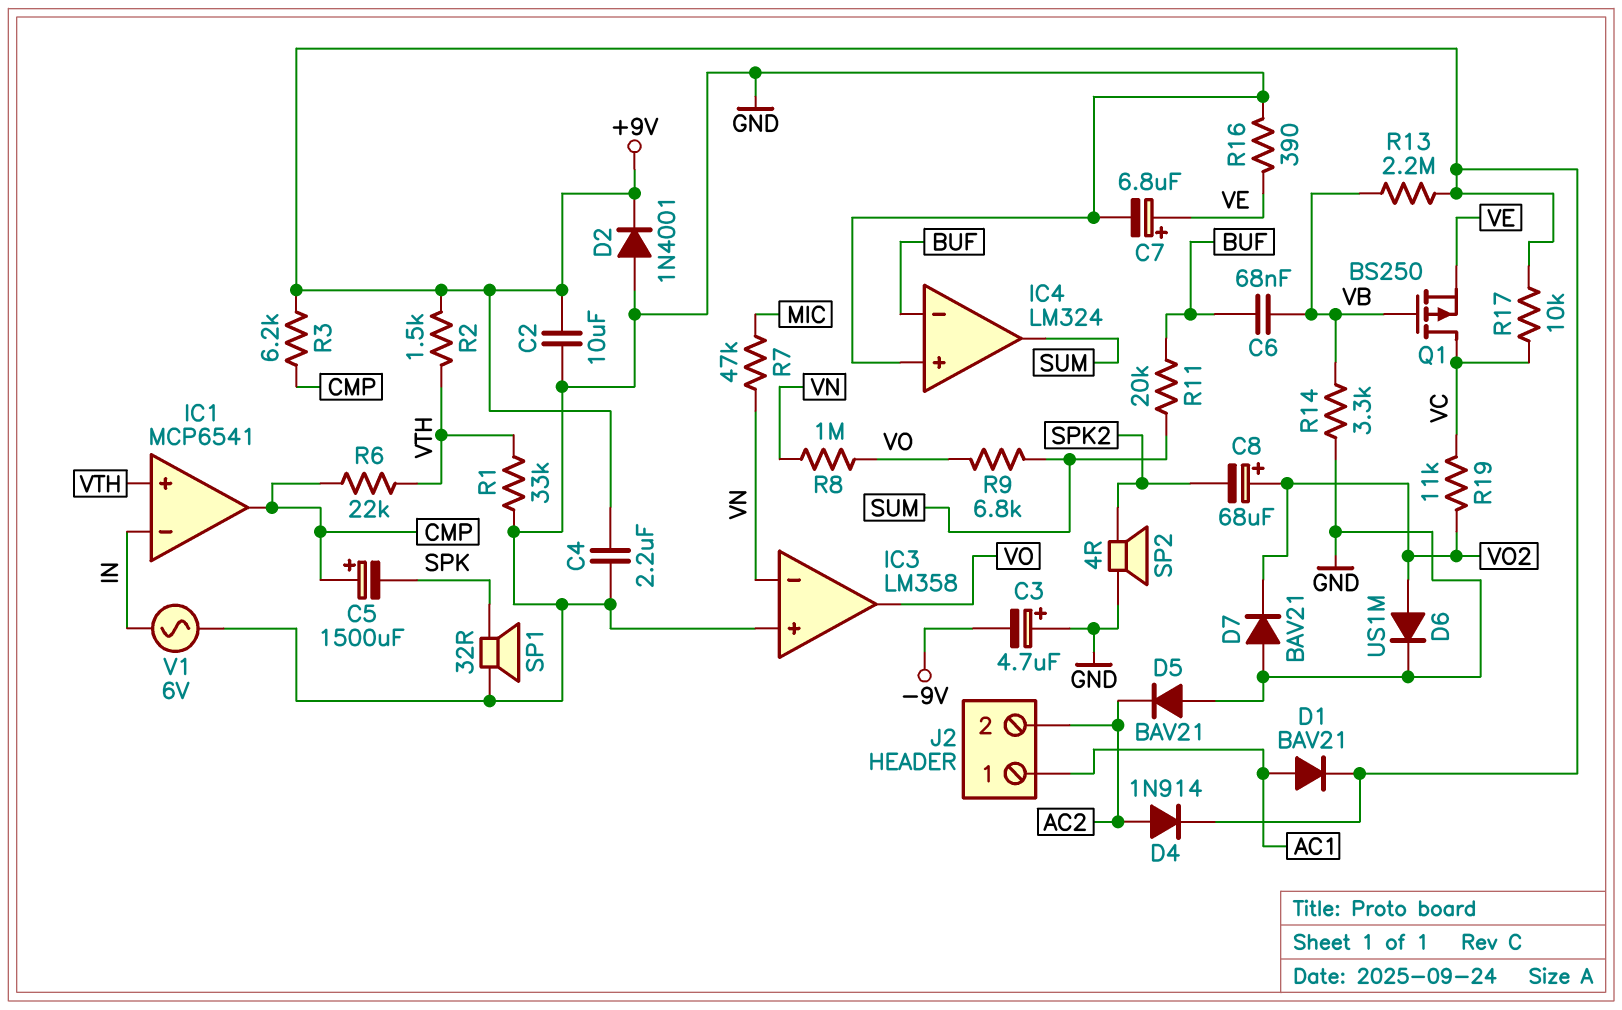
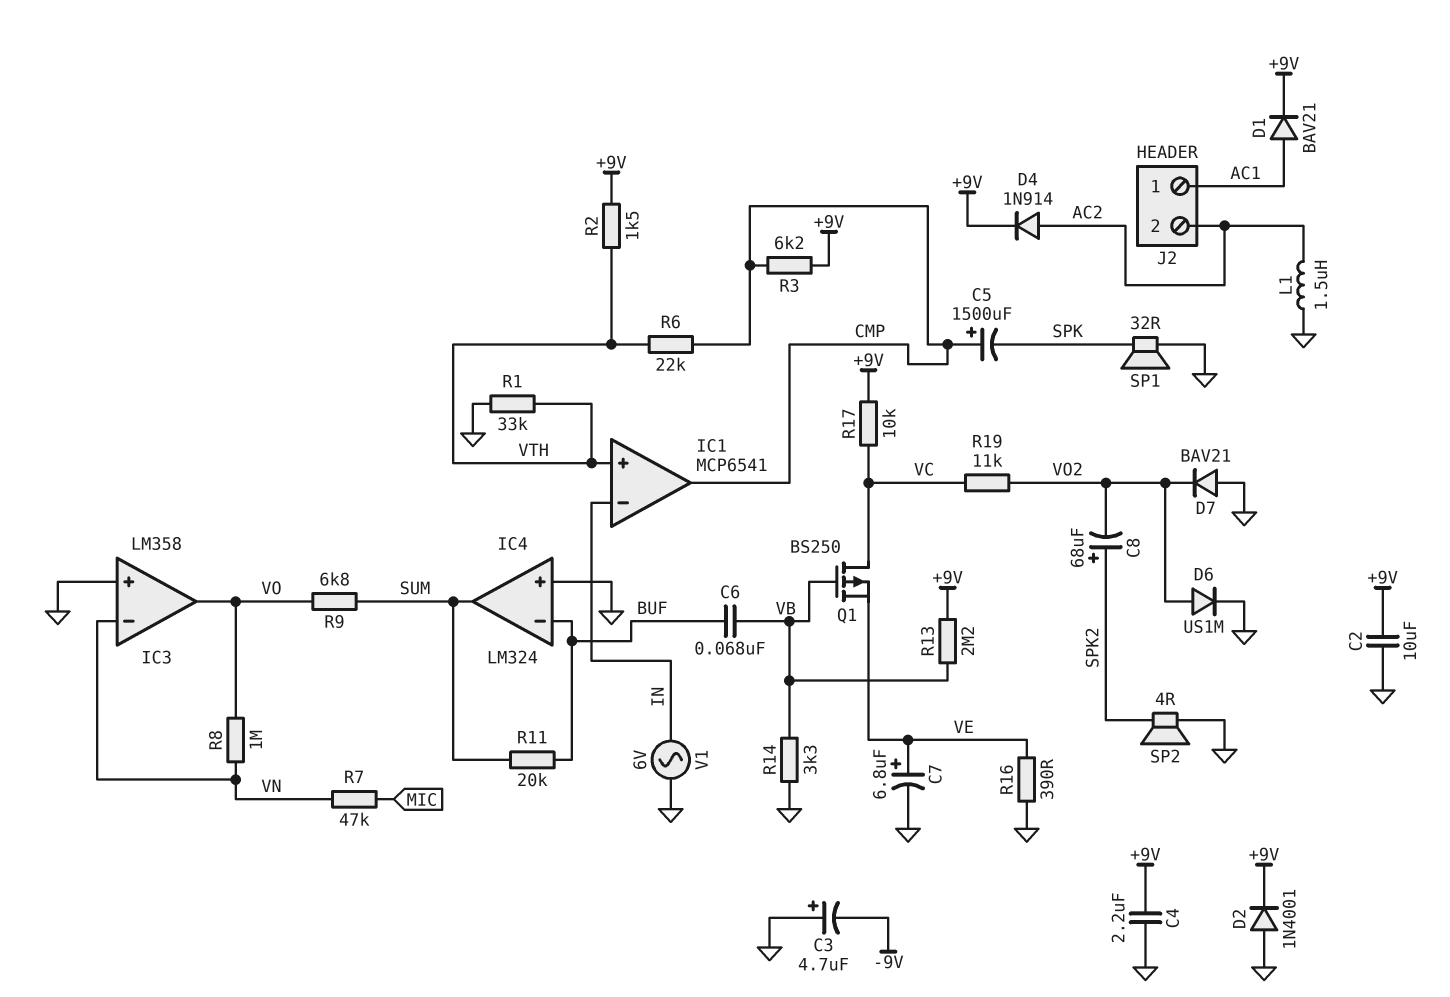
C8: 68uF (plus VO2, minus SPK2) -> 68uF (plus SPK2, minus VO2)
D5: diode BAV21 (A GND, K AC2) -> none
L1: none -> 1.5uH (AC2, GND)

